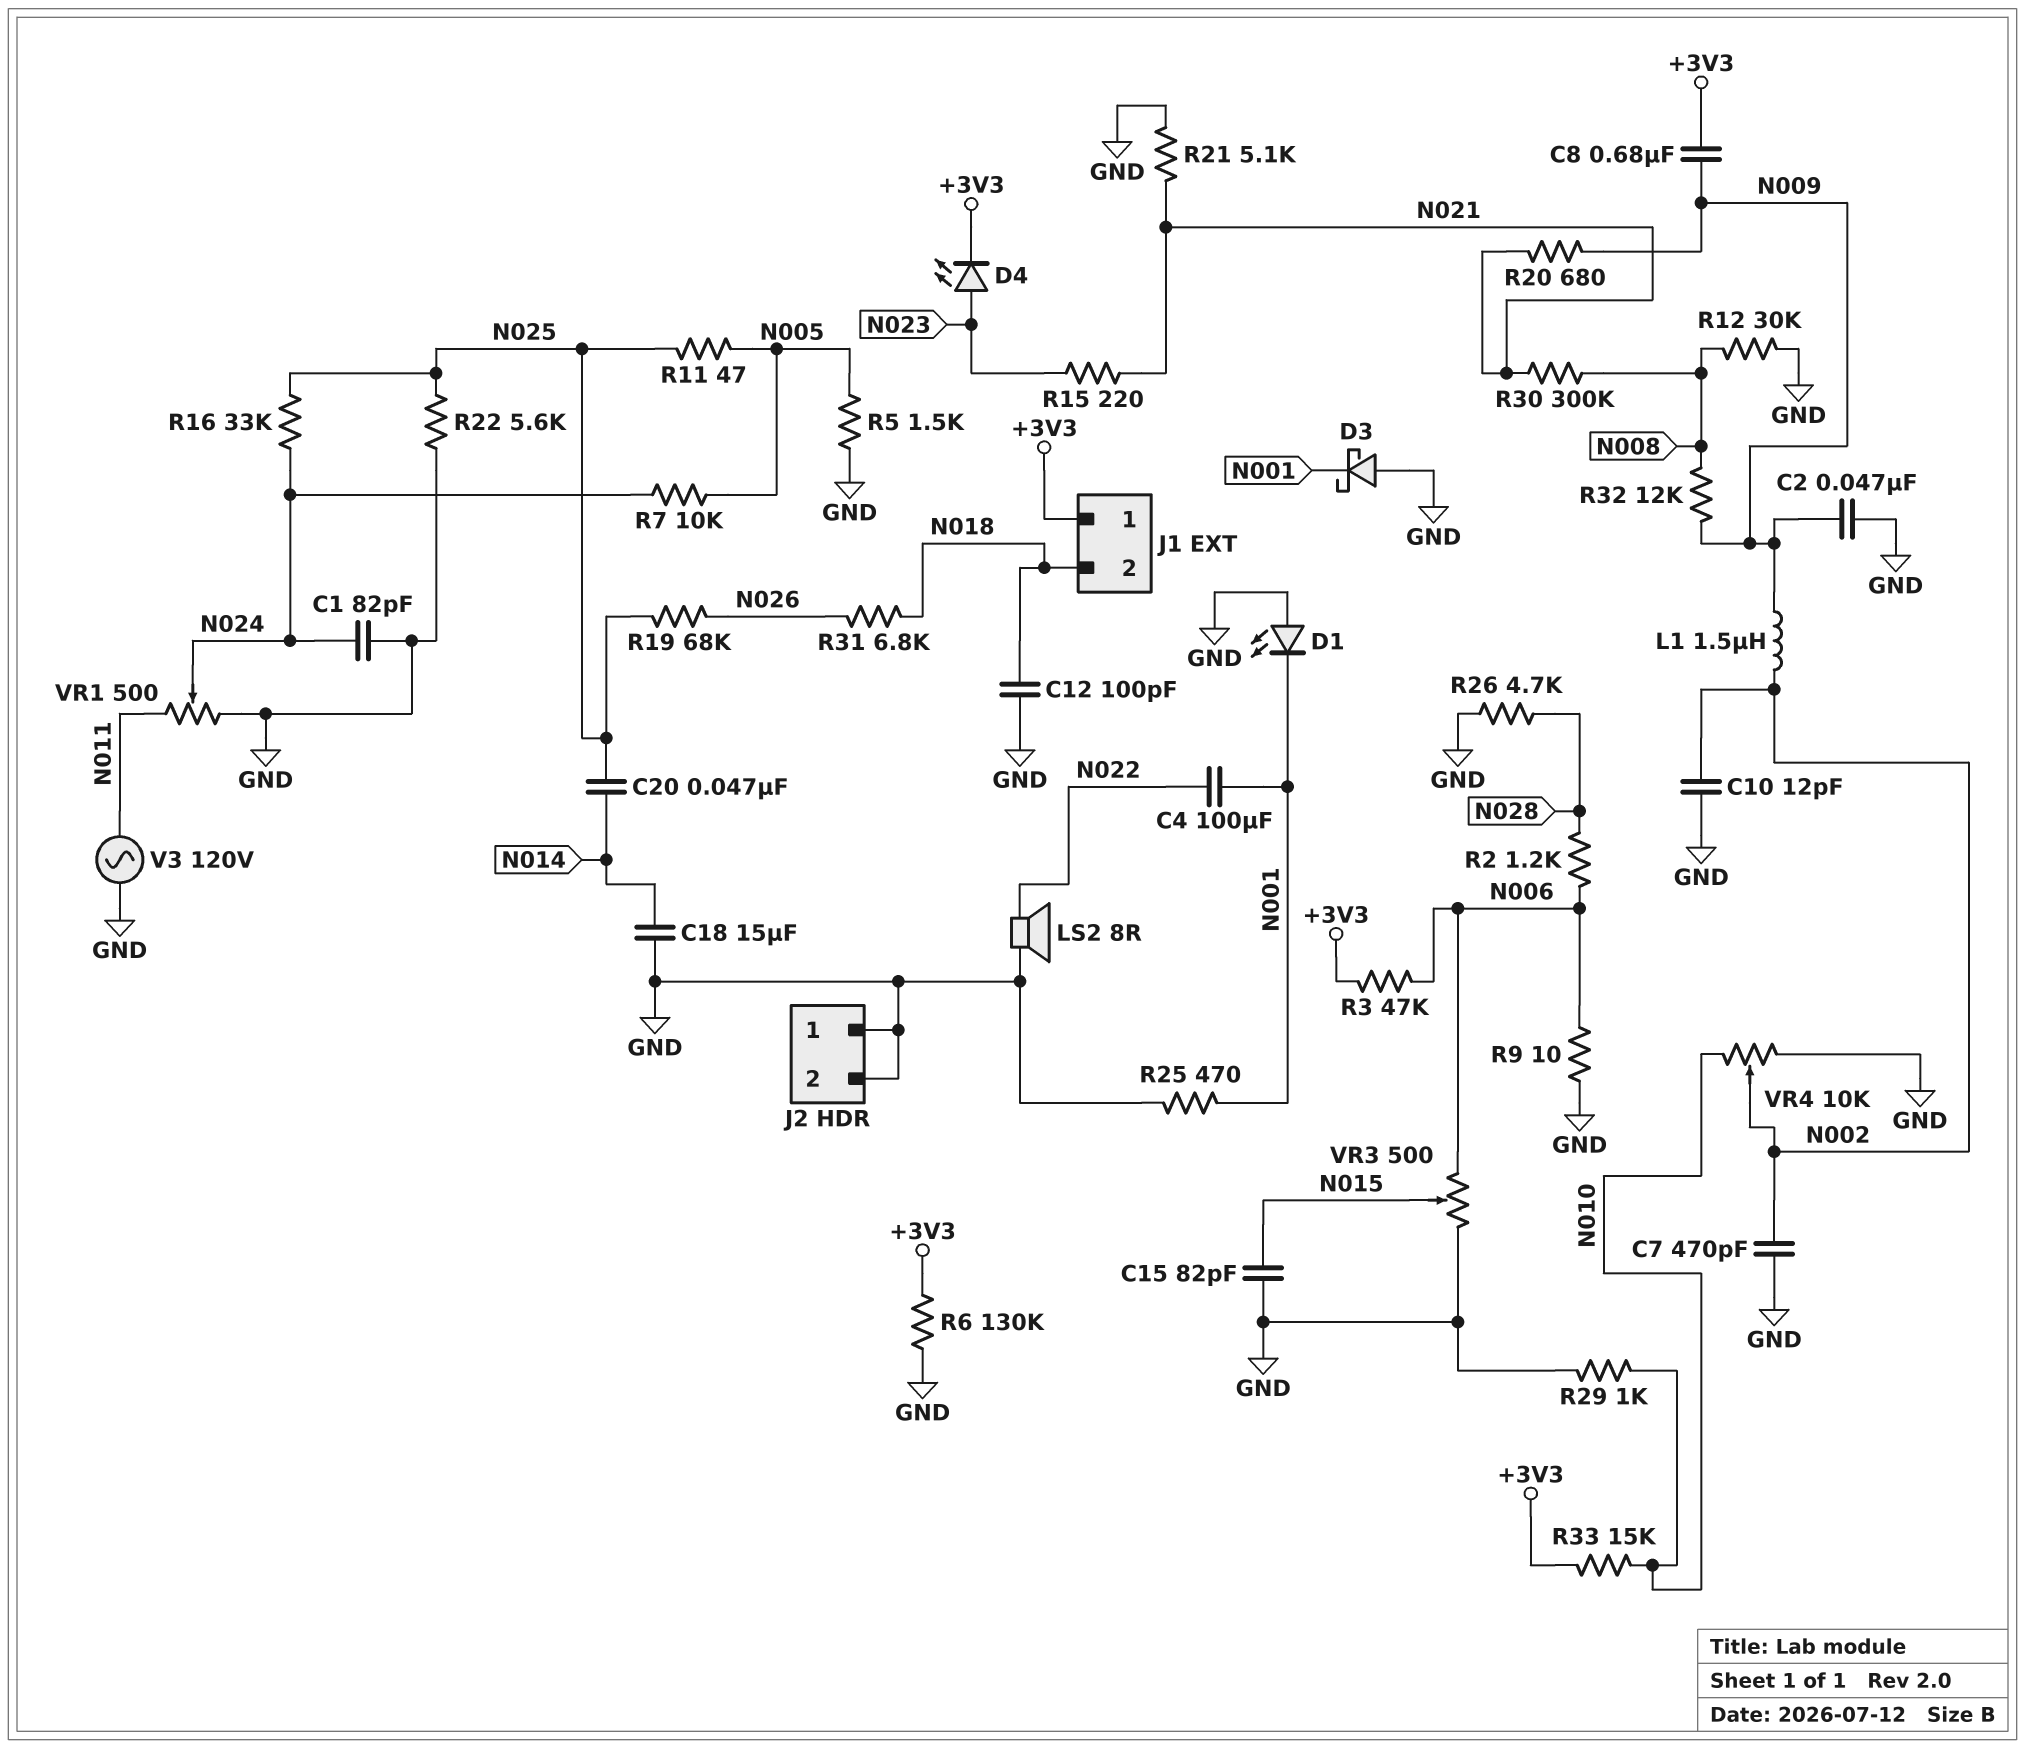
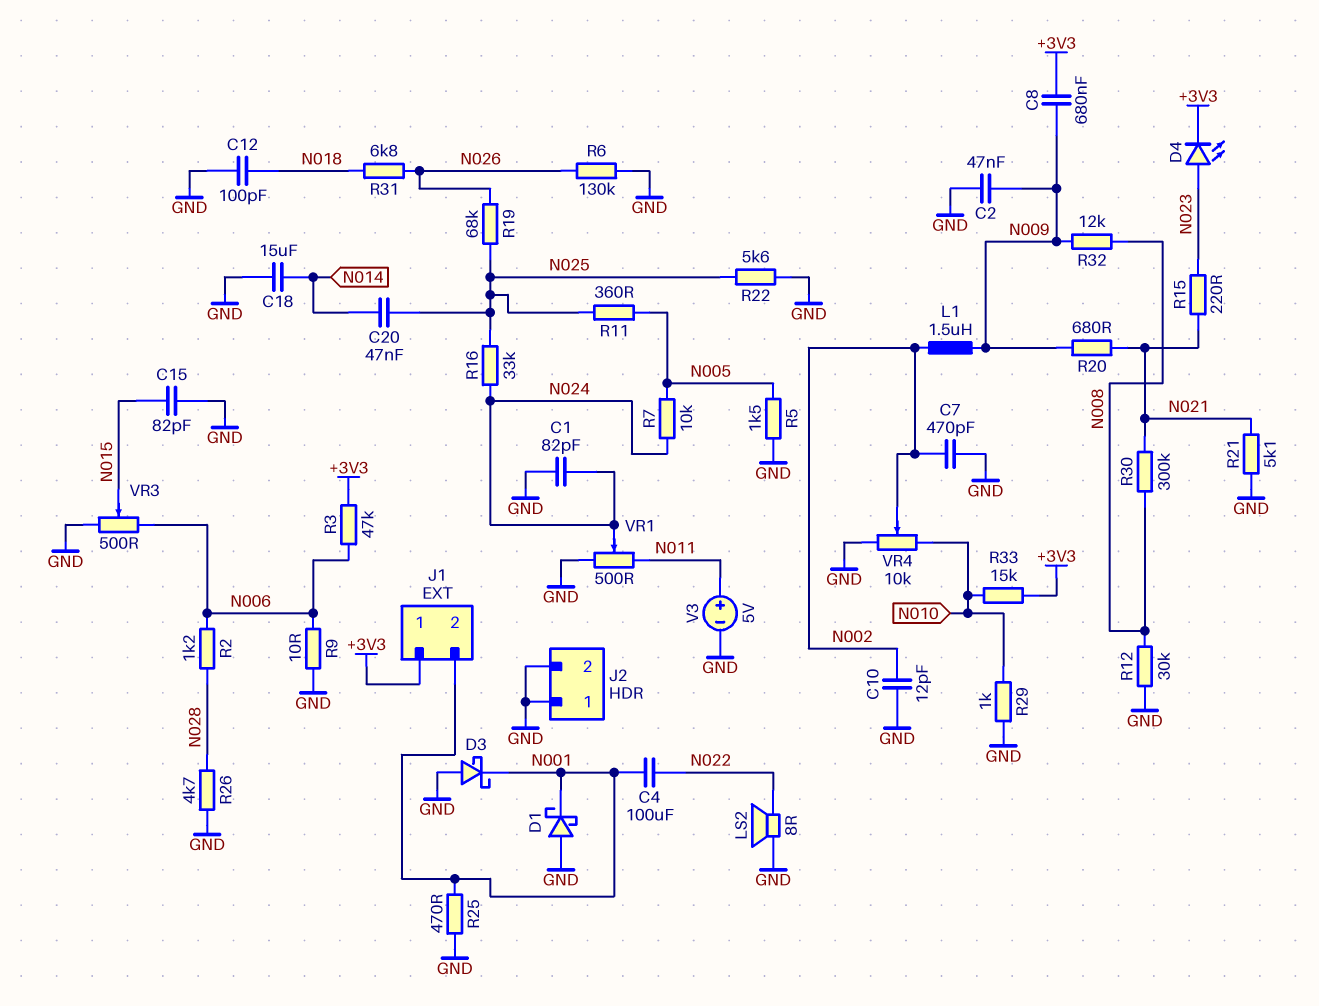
D1: LED (A GND, K N001) -> schottky (A GND, K N001)
J1 pin 2: N018 -> N001
R6: 130k (+3V3, GND) -> 130k (GND, N026)
R11: 47 (N005, N025) -> 360 (N005, N025)
V3: AC 120V (GND, N011) -> 5V (plus N011, minus GND)

